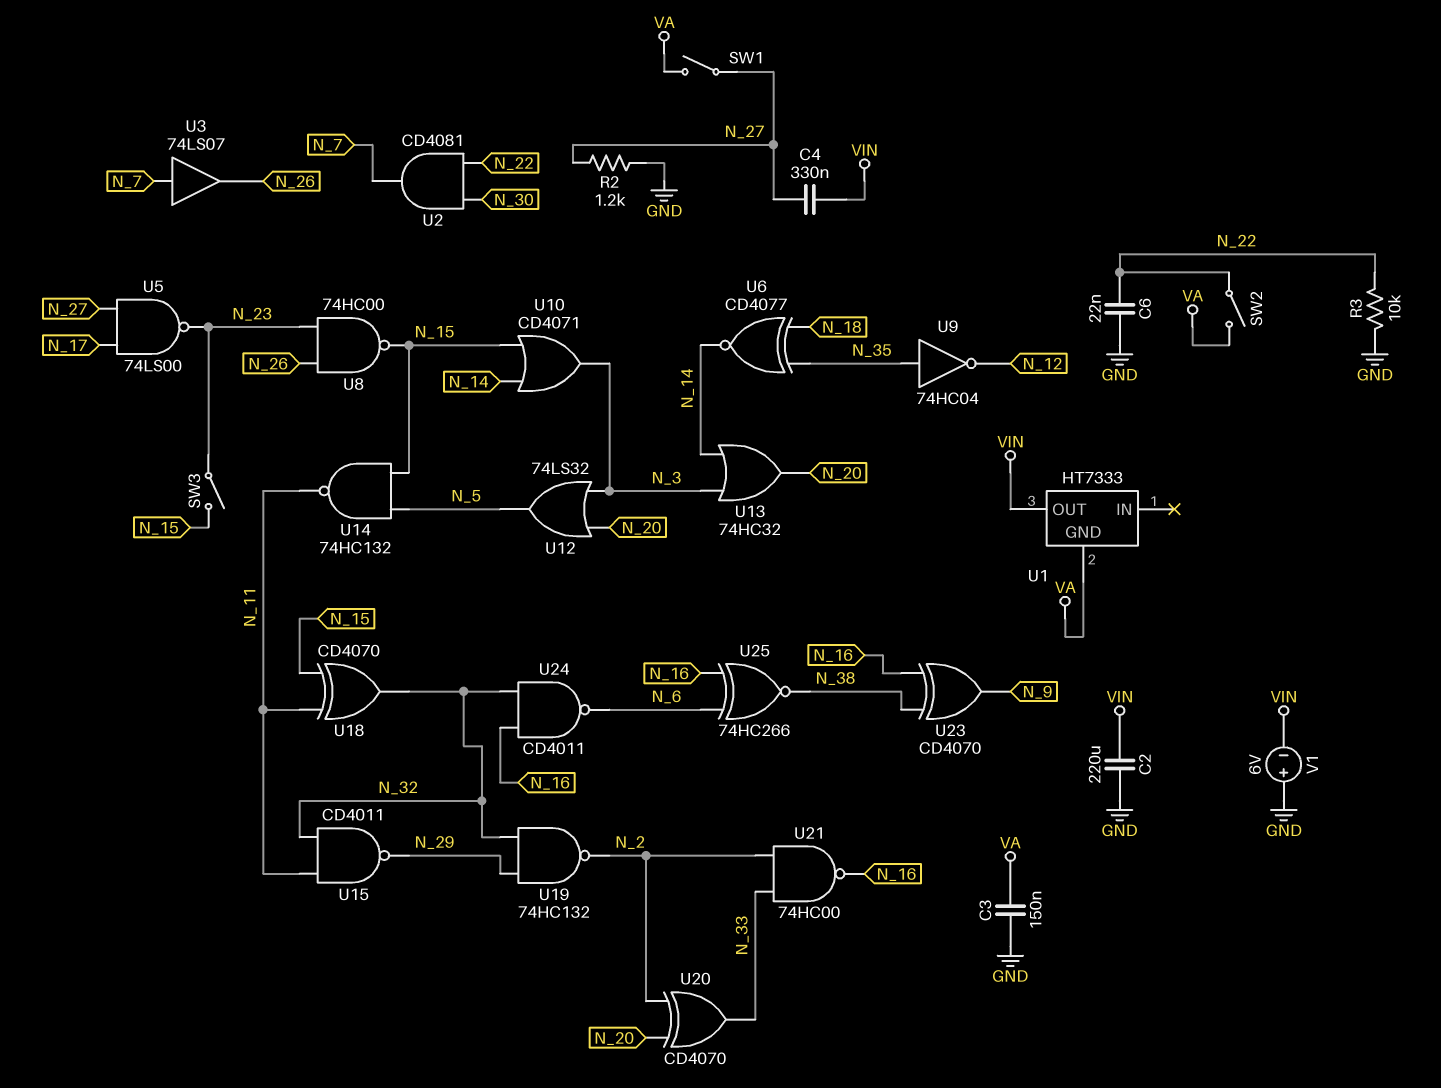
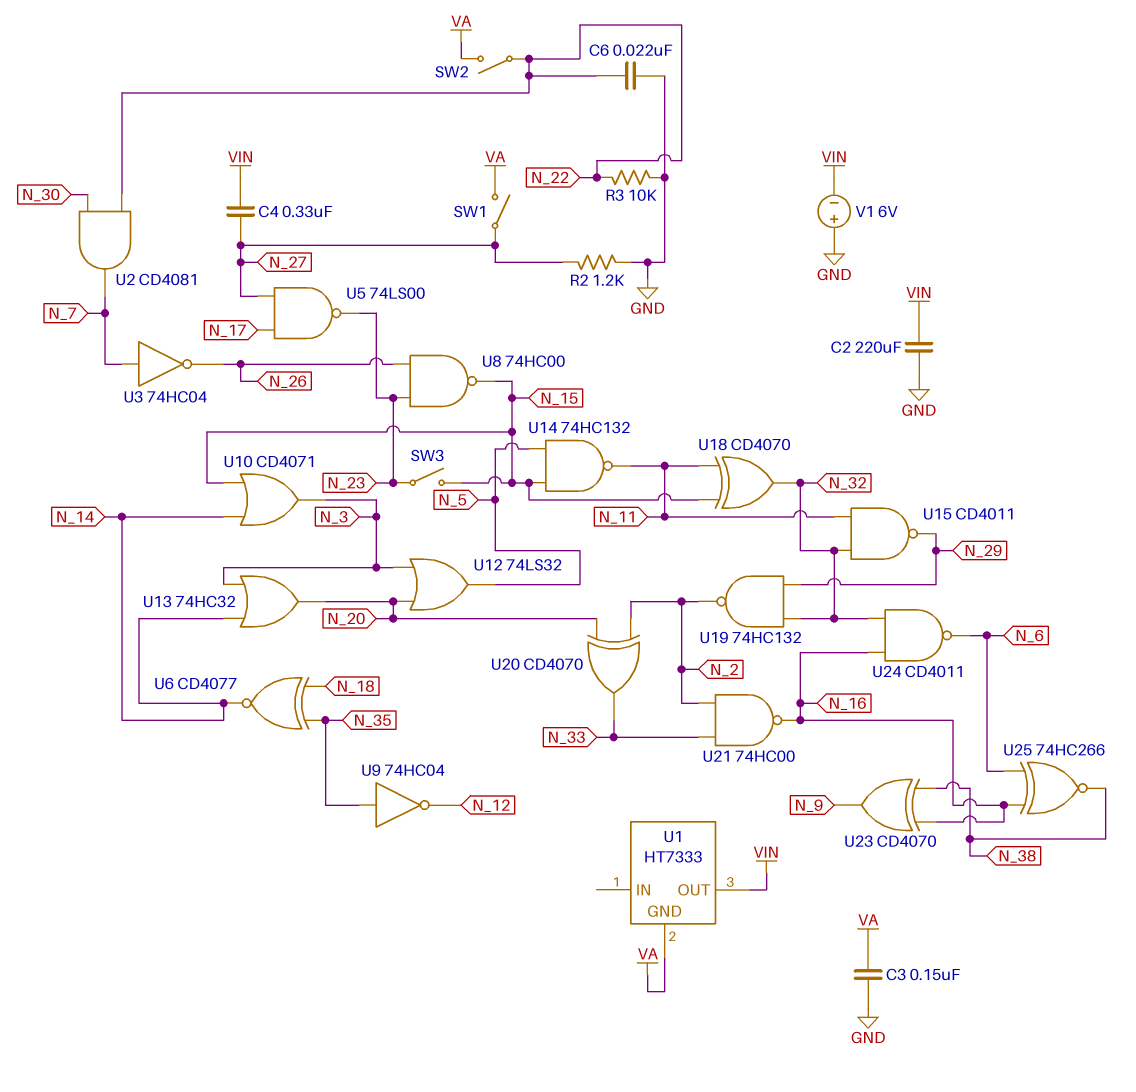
U3: buffer 74LS07 (in N_7, out N_26) -> NOT 74HC04 (in N_7, out N_26)

